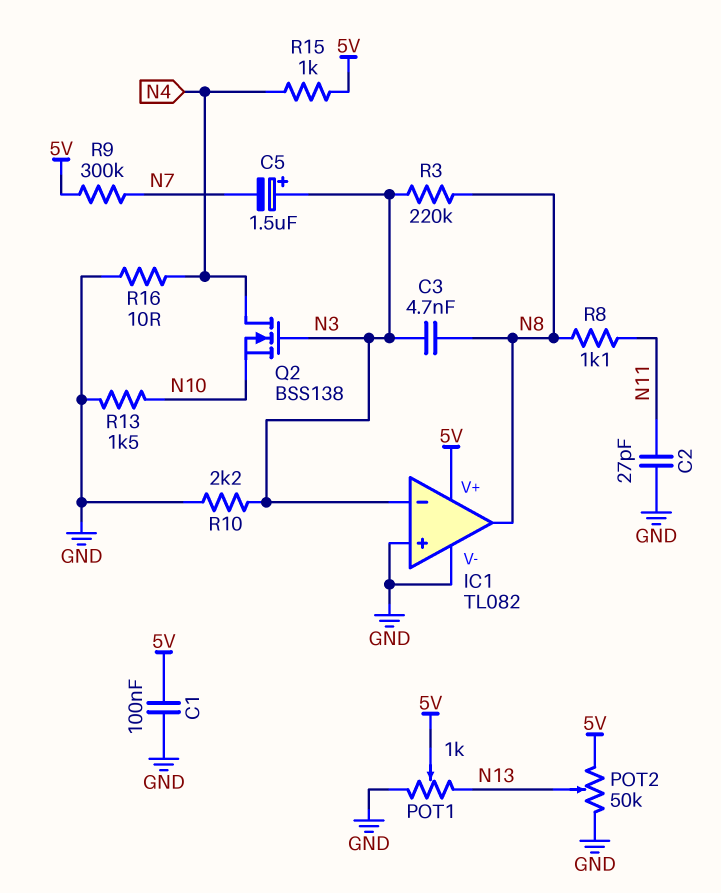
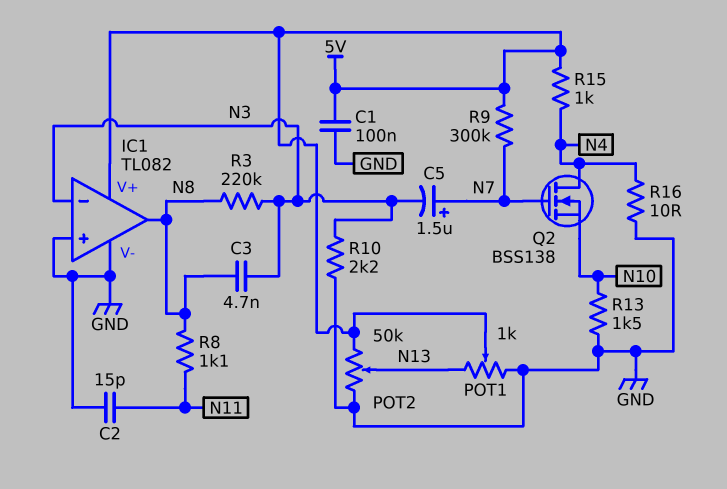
C2: 27pF (GND, N11) -> 15pF (GND, N11)
C5: 1.5uF (plus N3, minus N7) -> 1.5uF (plus N7, minus N3)
Q2: NMOS BSS138 (G N3, D N4, S N10) -> NMOS BSS138 (G N7, D N4, S N10)

